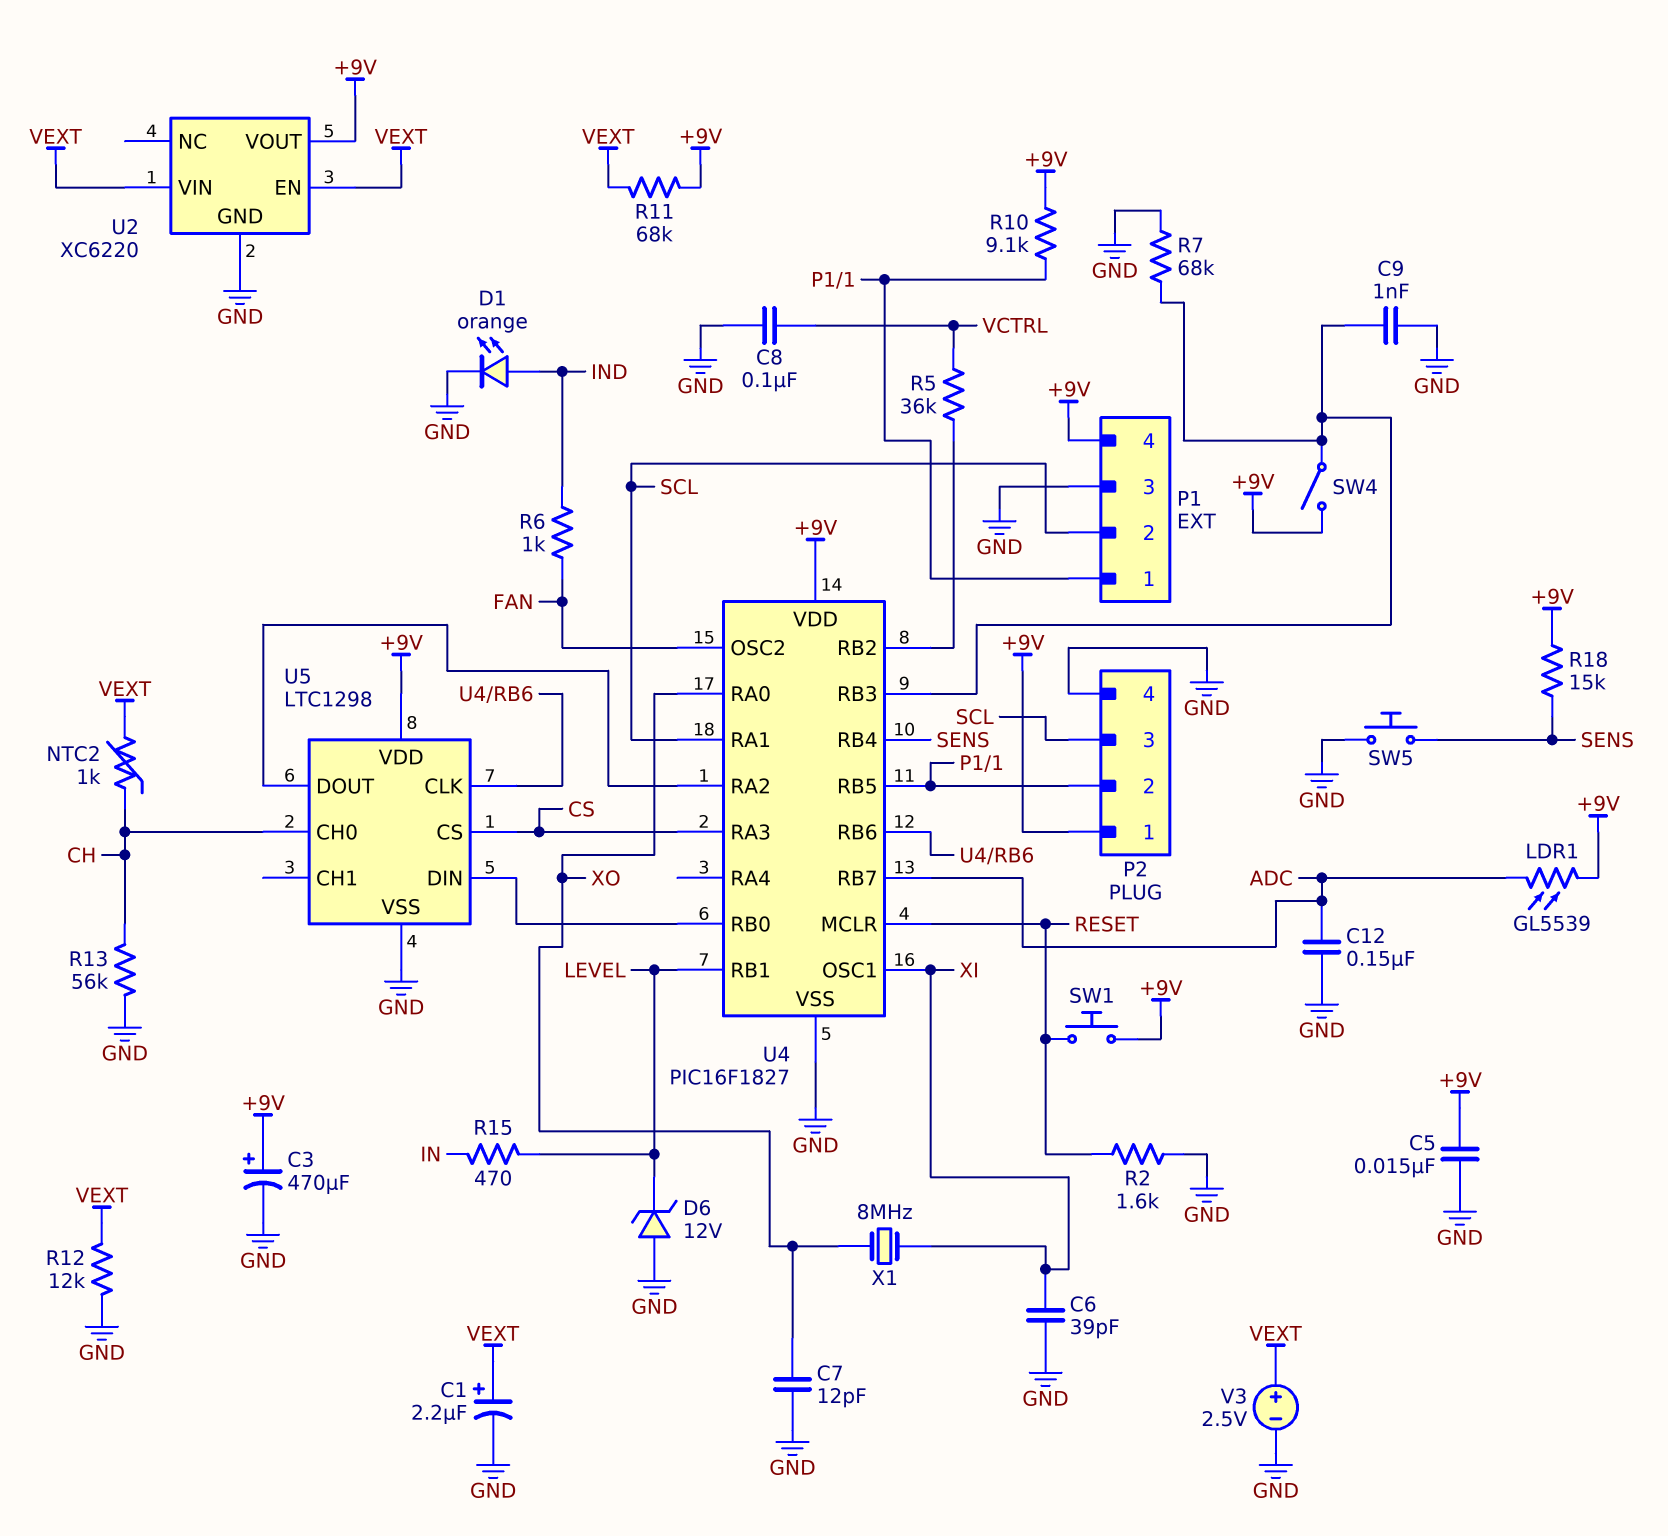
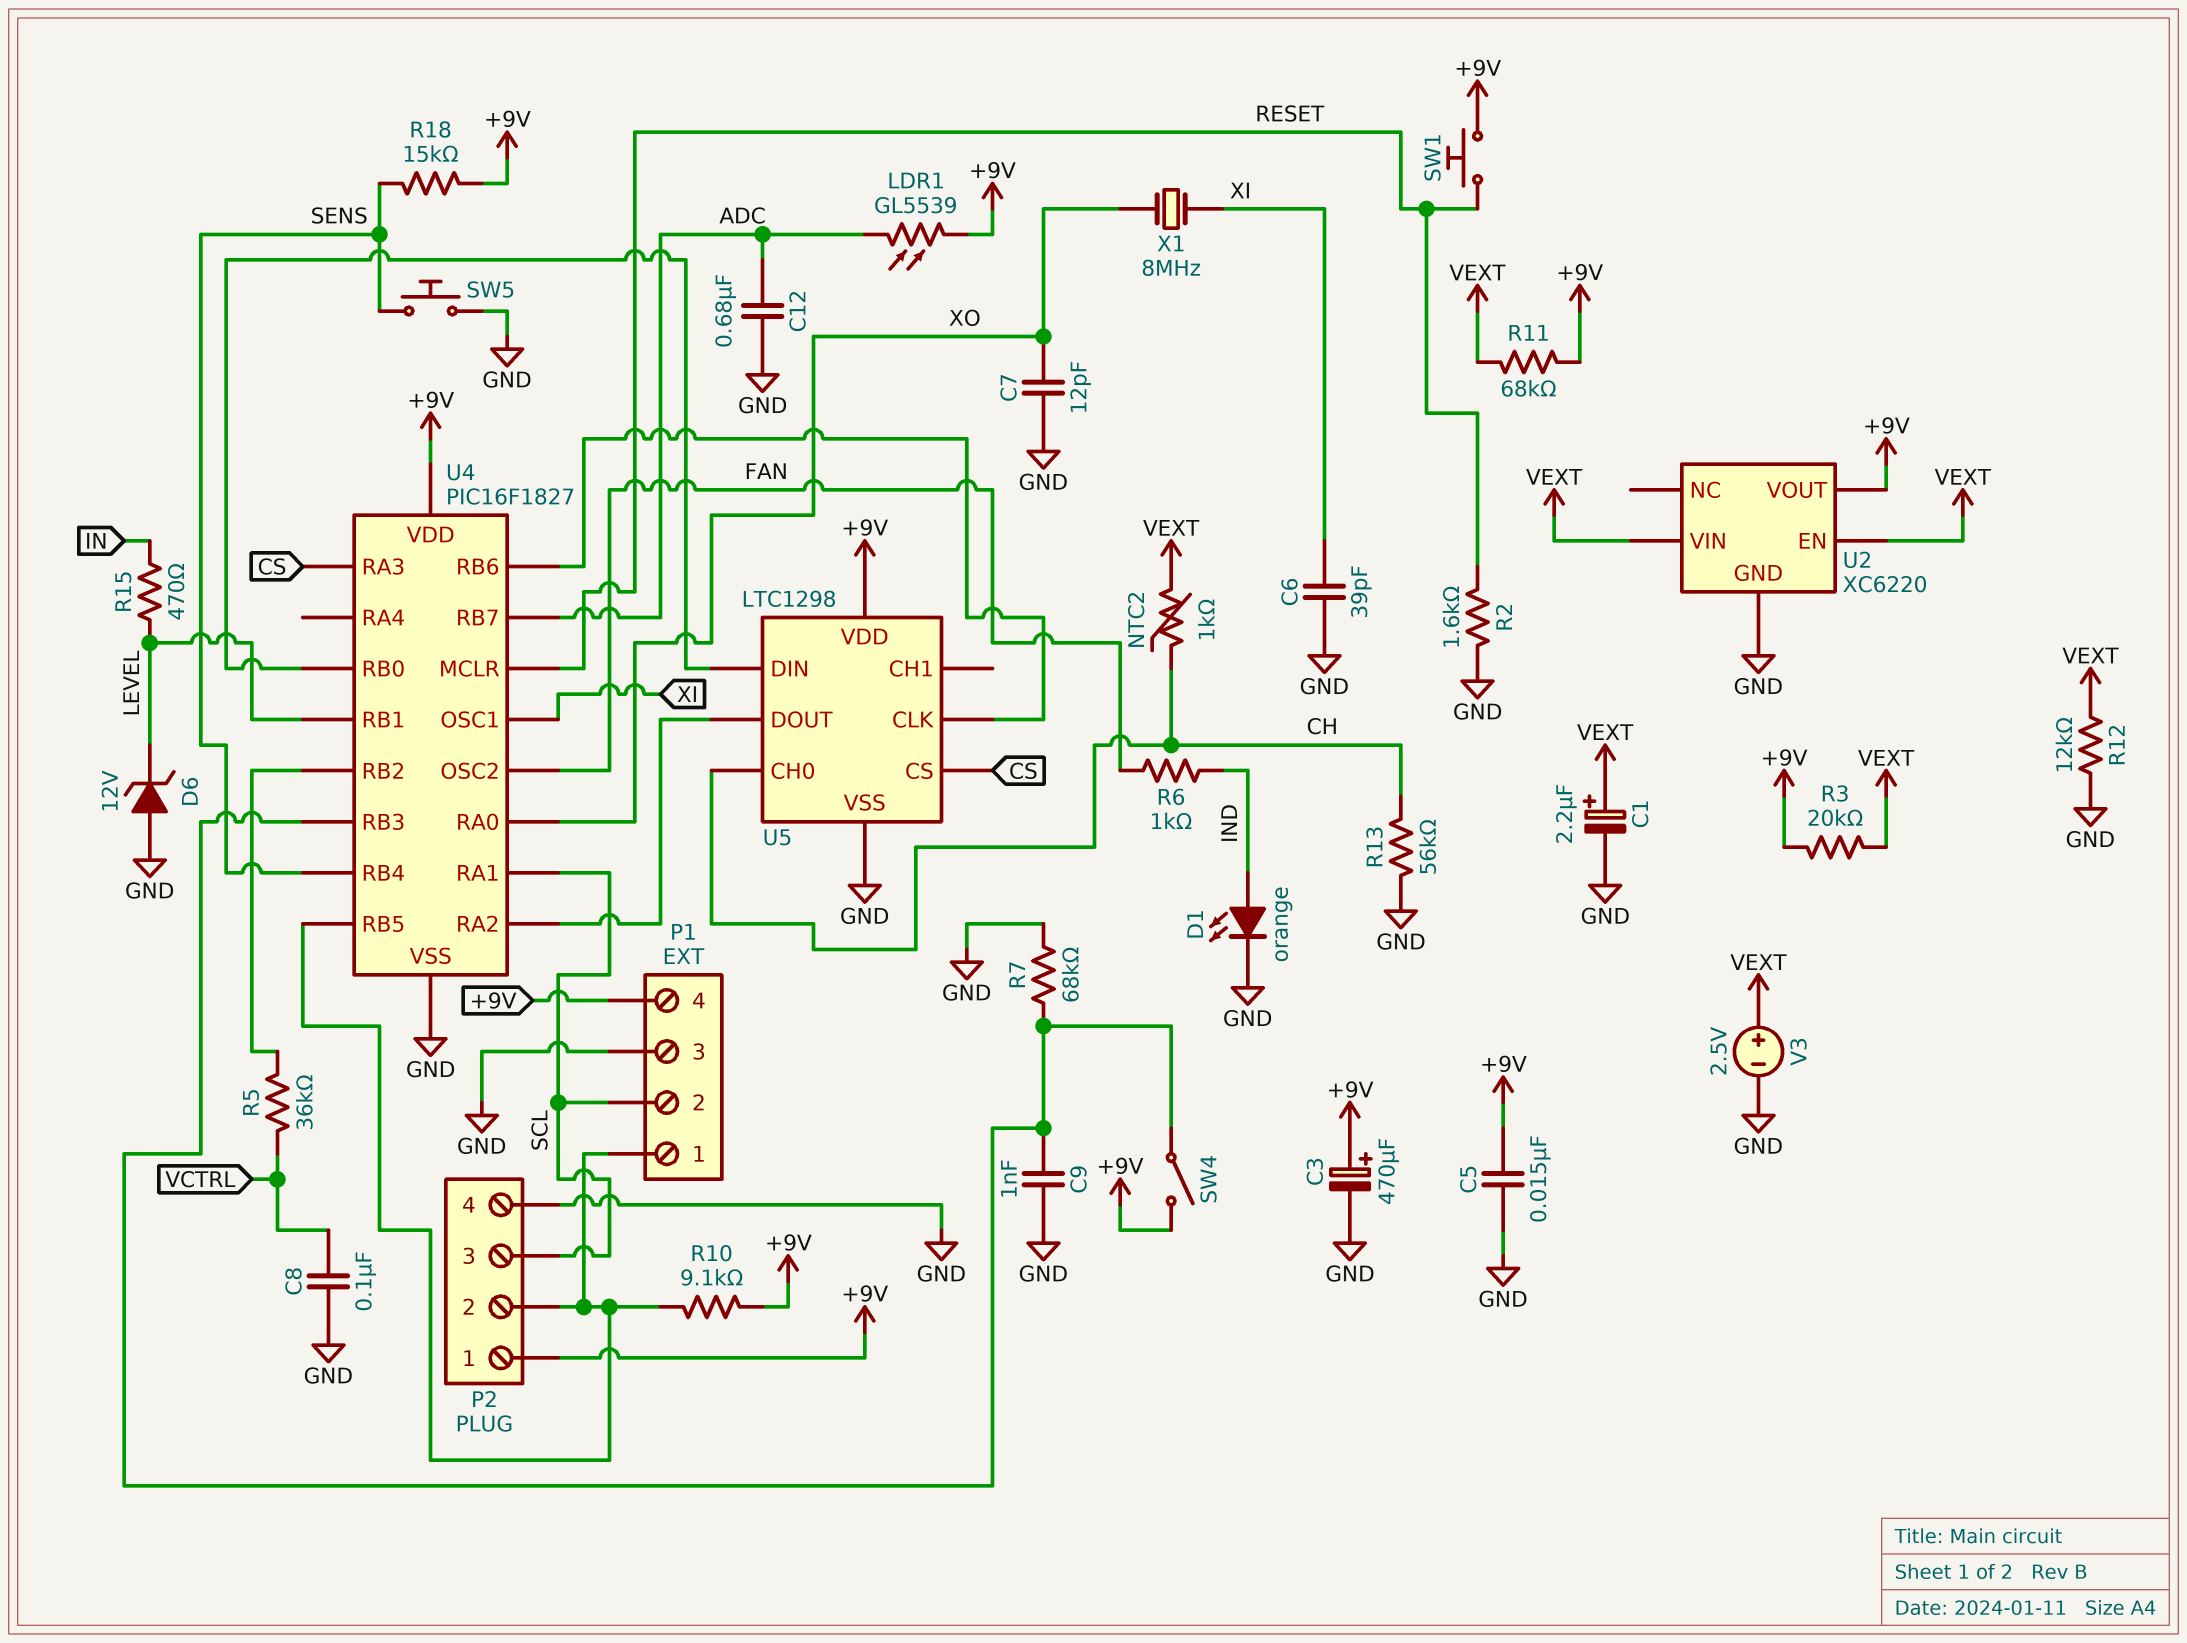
C12: 150nF (ADC, GND) -> 680nF (ADC, GND)
R3: none -> 20k (+9V, VEXT)

